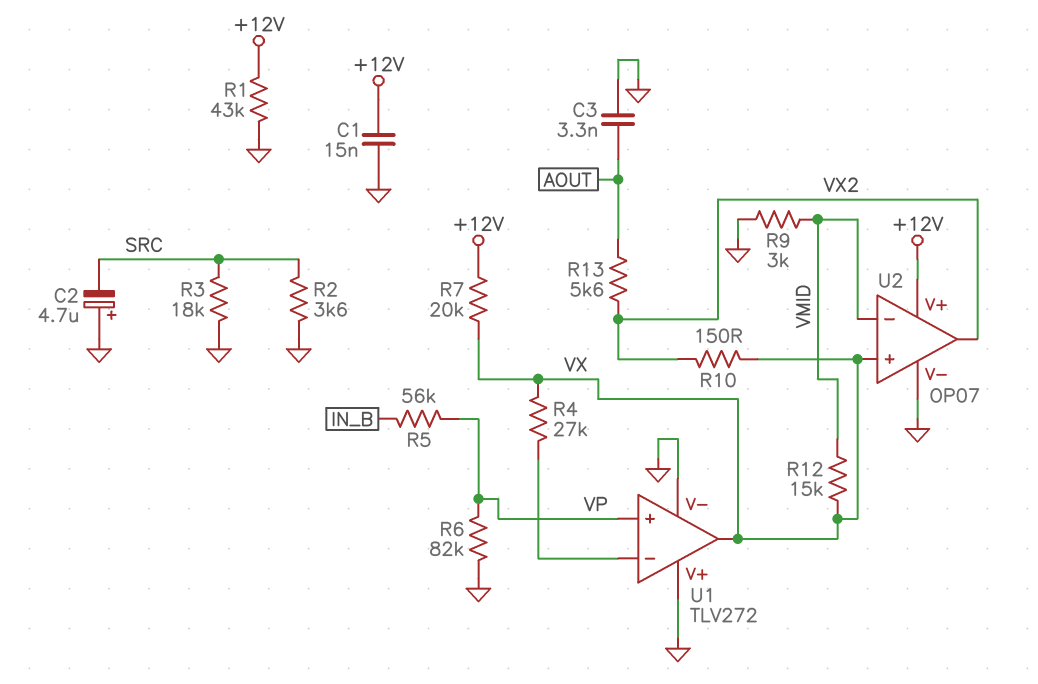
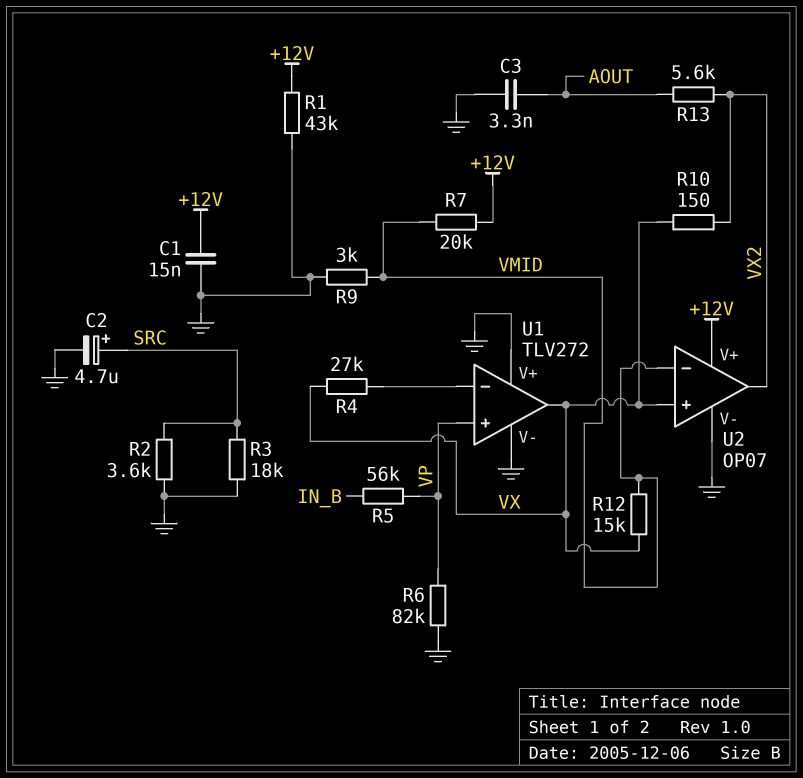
C2: 4.7uF (plus GND, minus SRC) -> 4.7uF (plus SRC, minus GND)
R7: 20k (+12V, VX) -> 20k (+12V, VMID)

